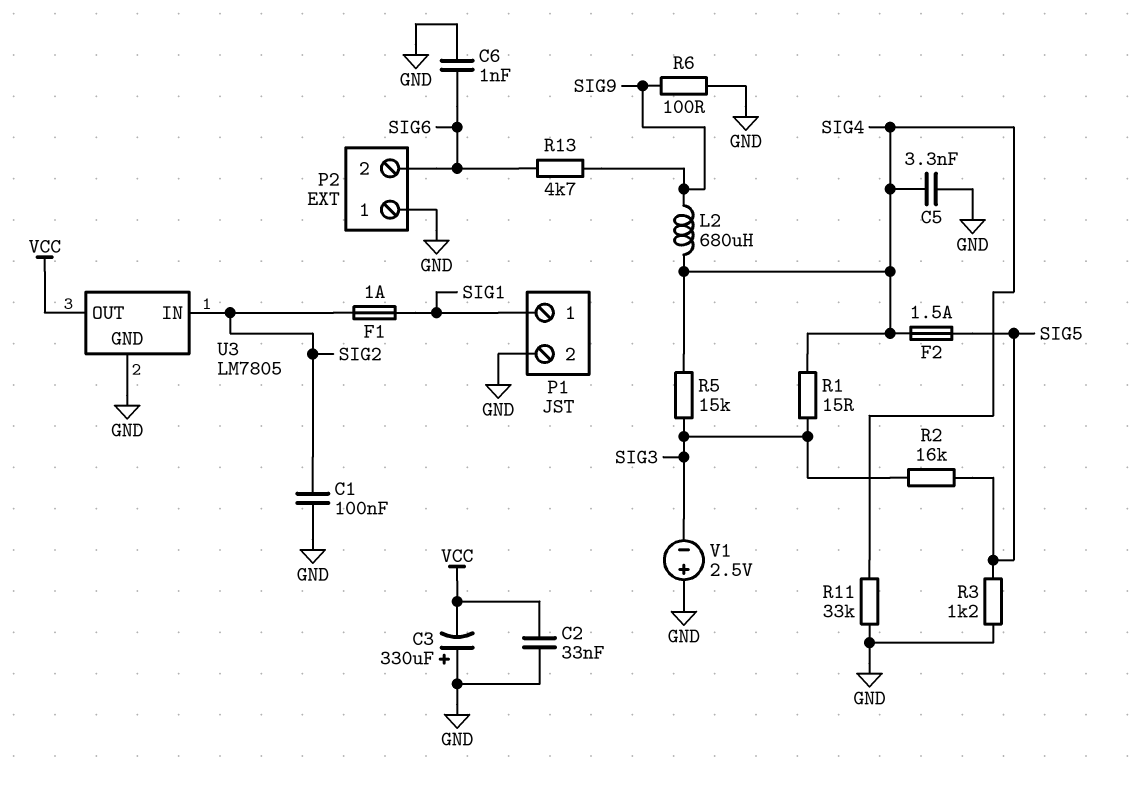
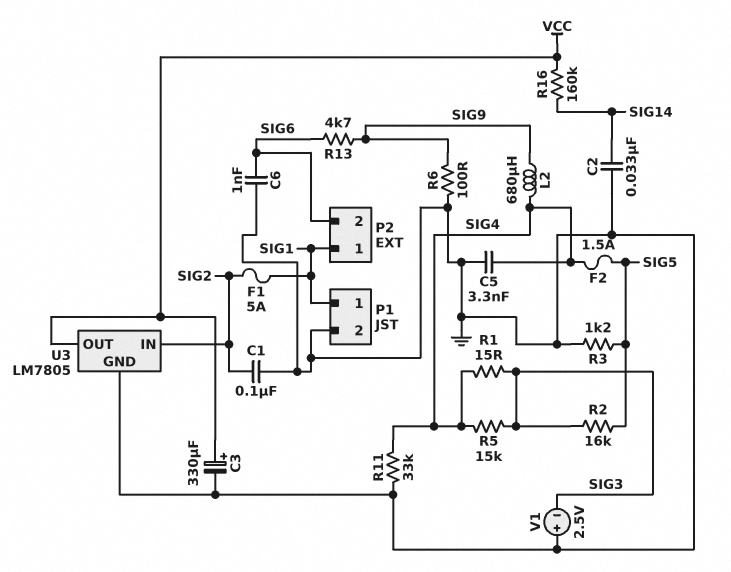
C2: 33nF (GND, VCC) -> 33nF (GND, SIG14)
C3: 330uF (plus GND, minus VCC) -> 330uF (plus VCC, minus GND)
F1: 1A (SIG1, SIG2) -> 5A (SIG1, SIG2)
P2 pin 1: GND -> SIG1
R16: none -> 160k (SIG14, VCC)

